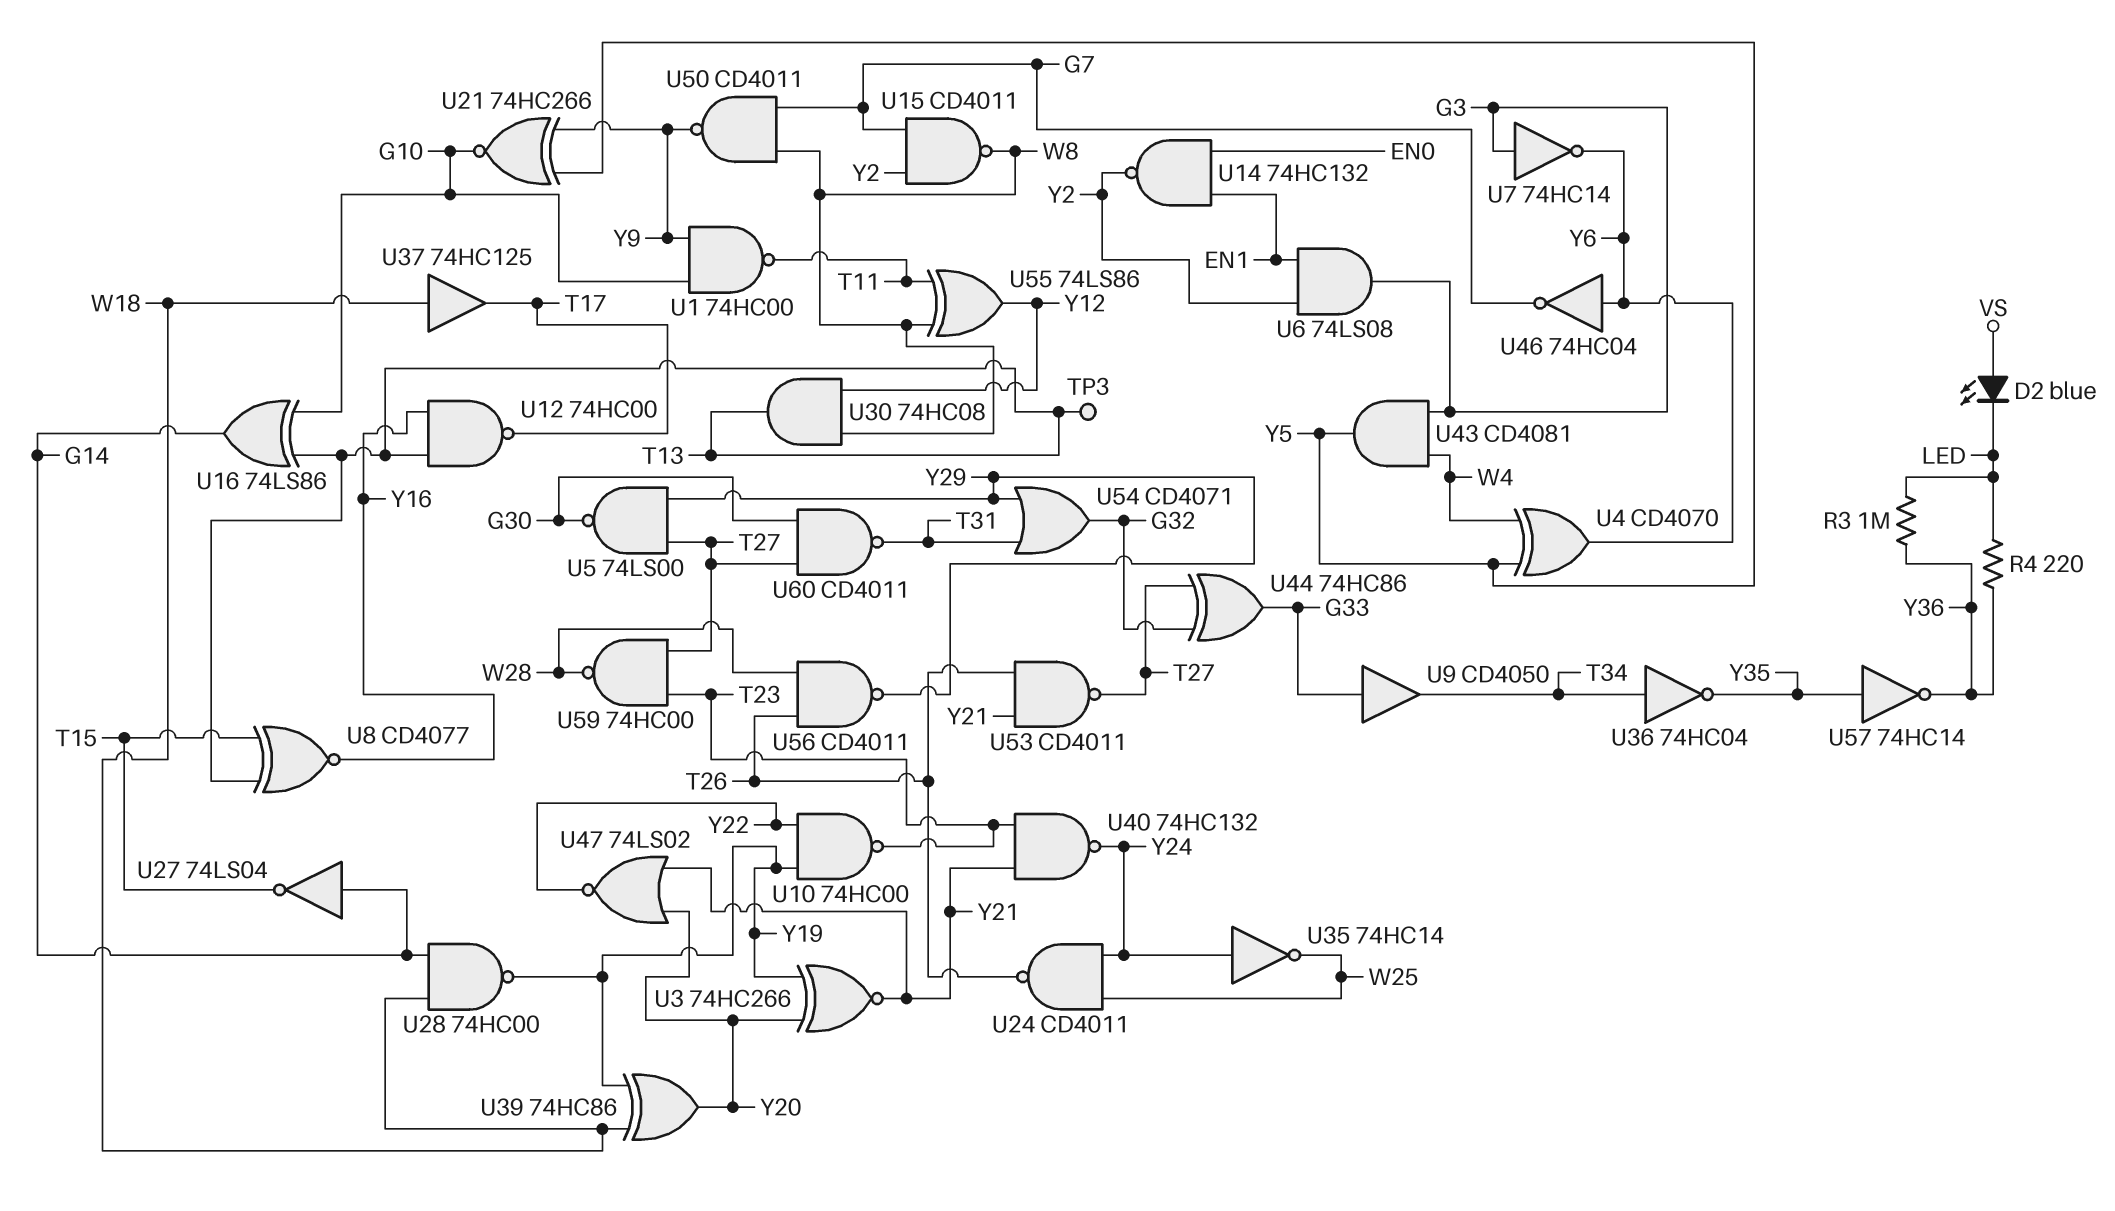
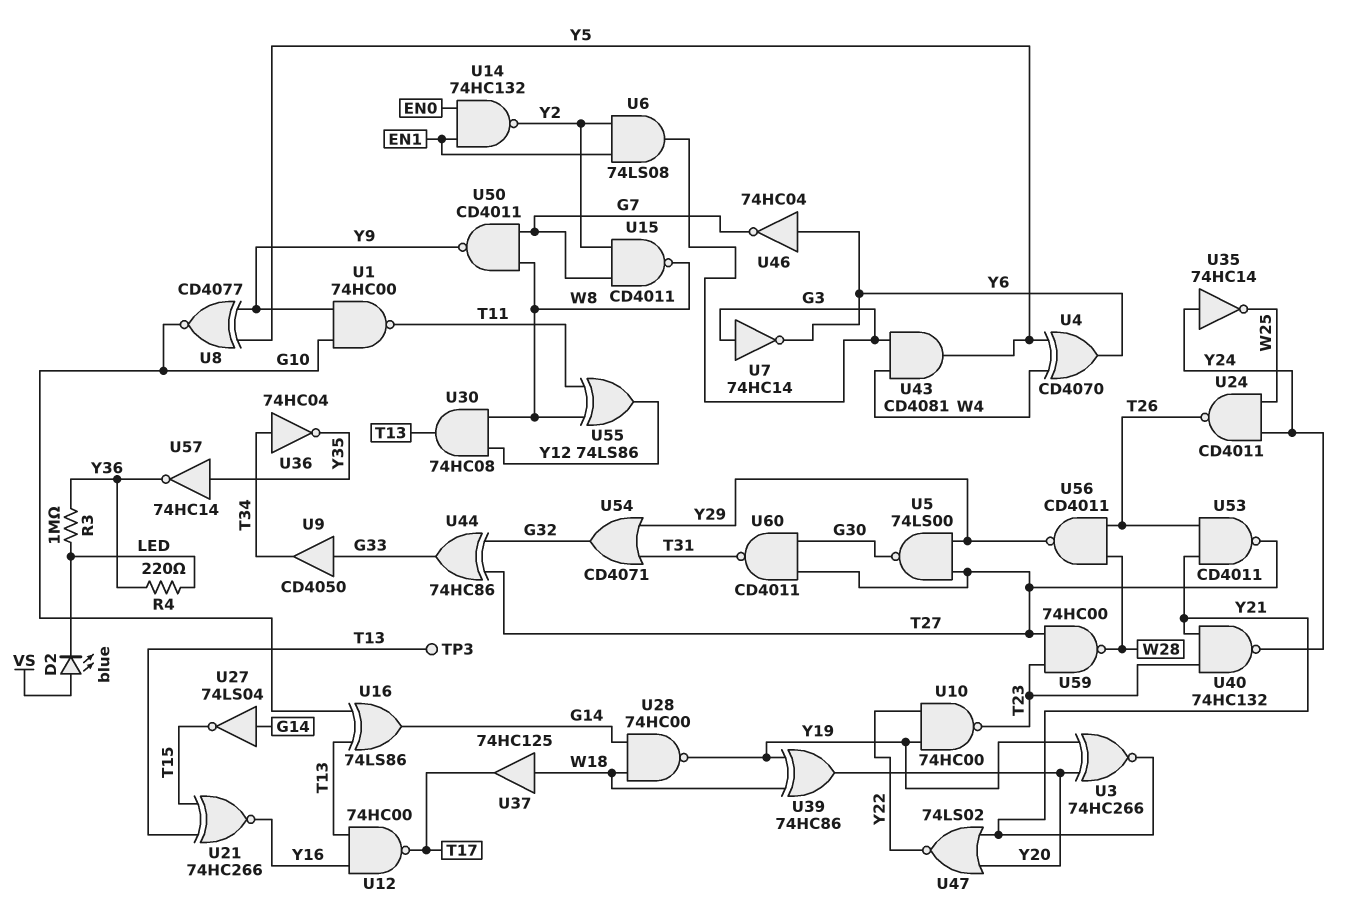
U8: XNOR CD4077 (in T13, in T15, out Y16) -> XNOR CD4077 (in Y5, in Y9, out G10)
U21: XNOR 74HC266 (in Y5, in Y9, out G10) -> XNOR 74HC266 (in T13, in T15, out Y16)

